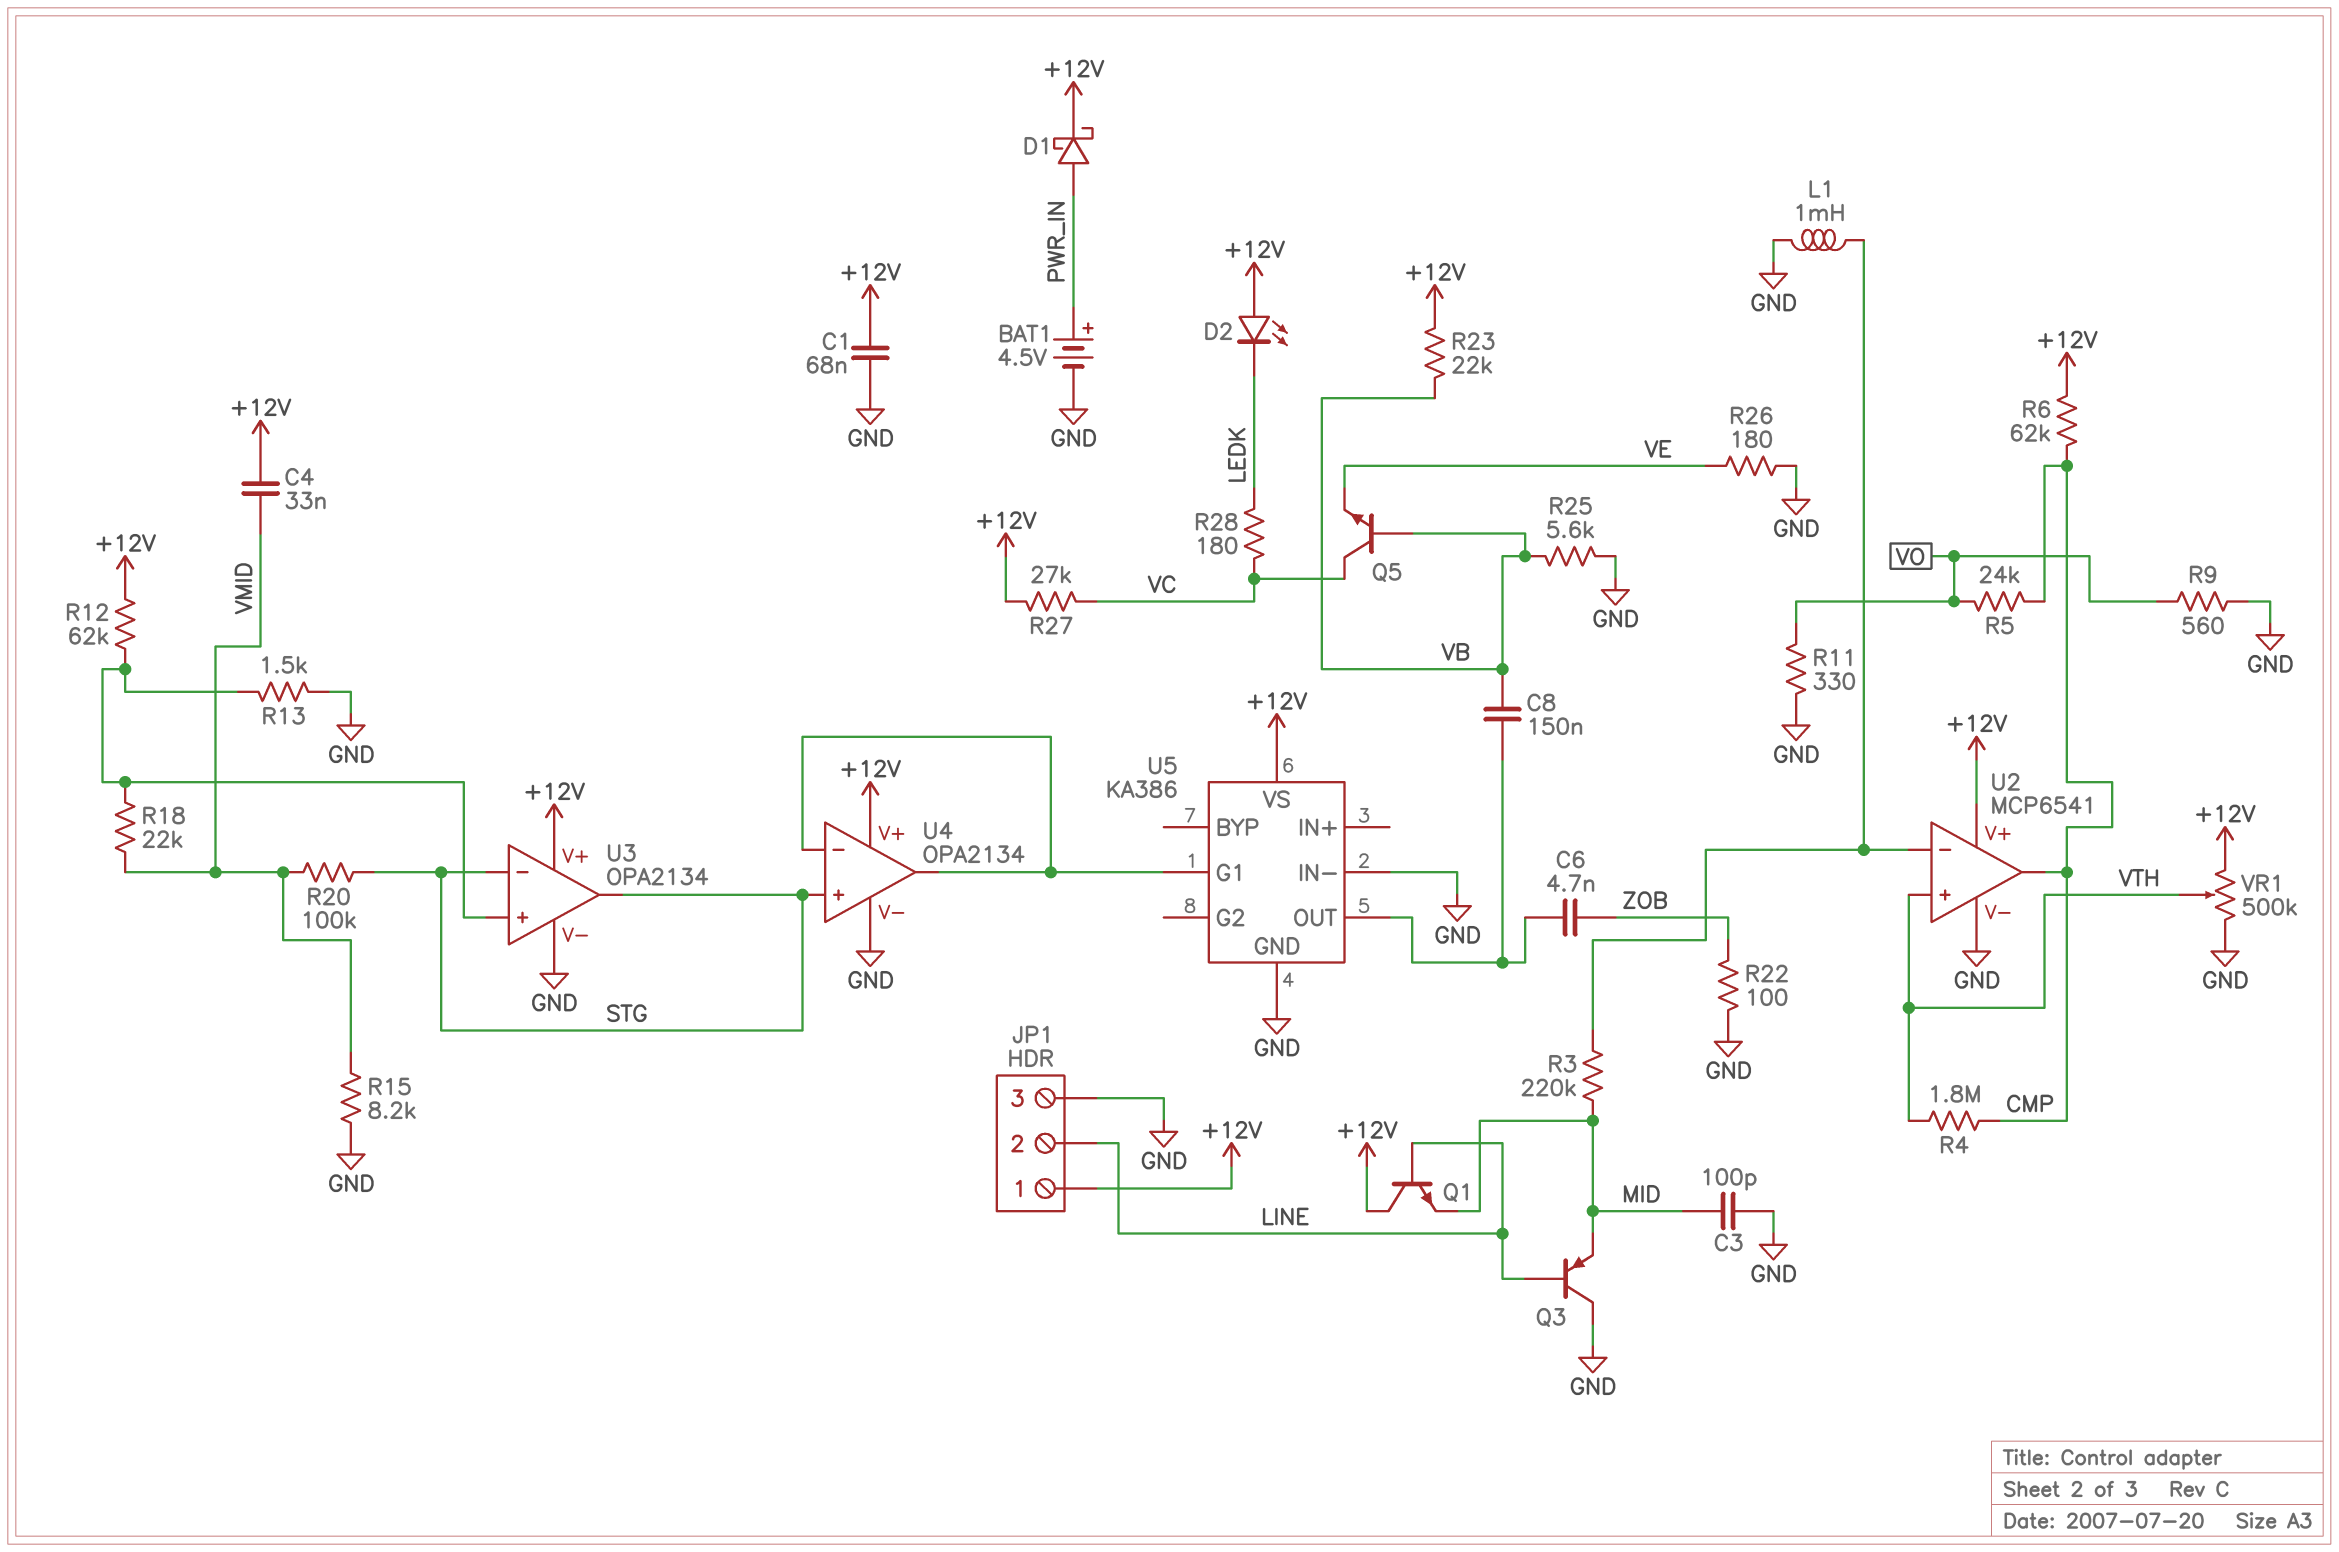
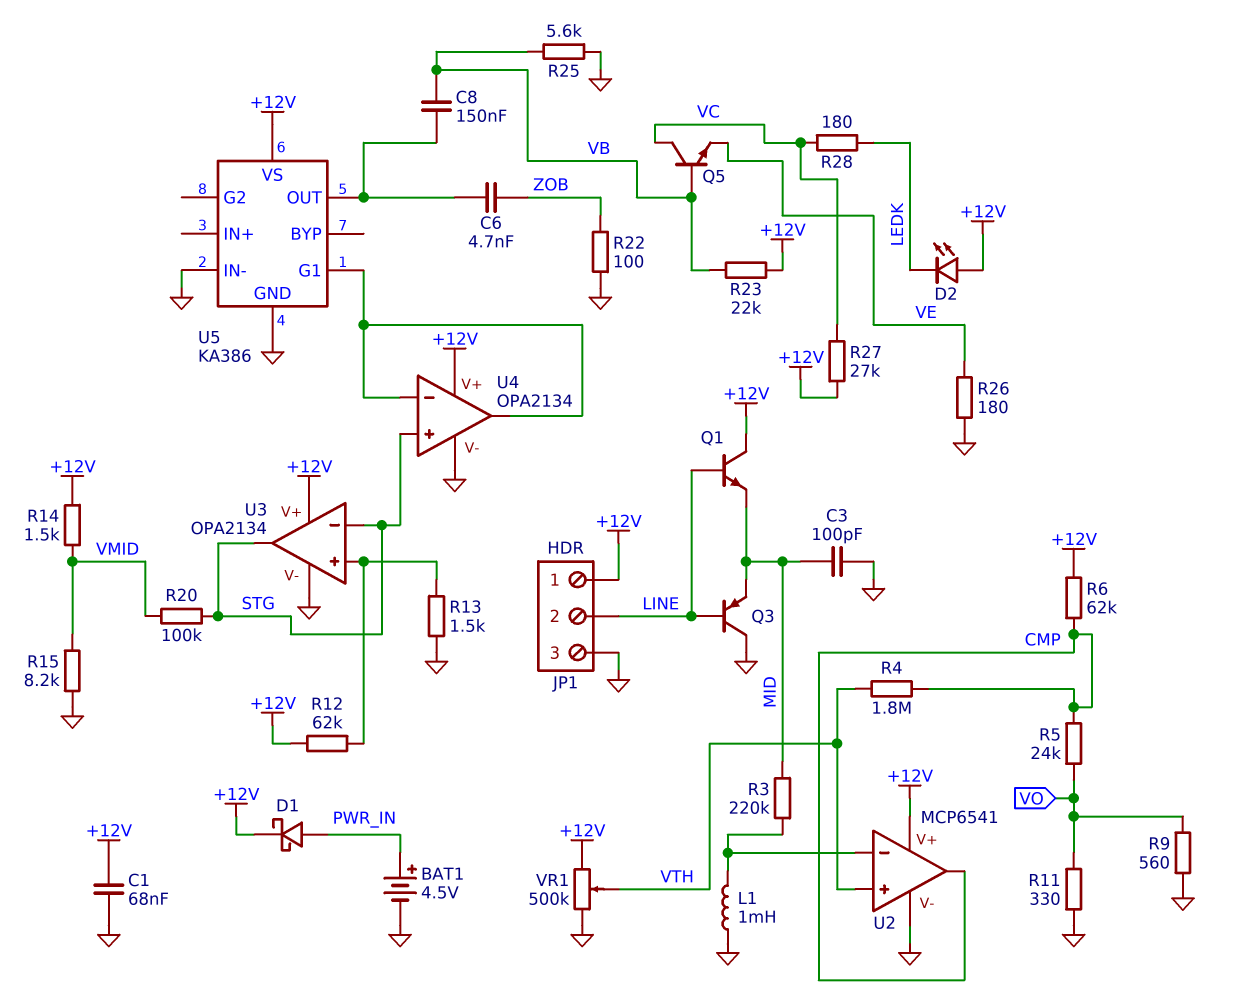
C4: 33nF (+12V, VMID) -> none
R14: none -> 1.5k (+12V, VMID)
R18: 22k (U3/in+, VMID) -> none

